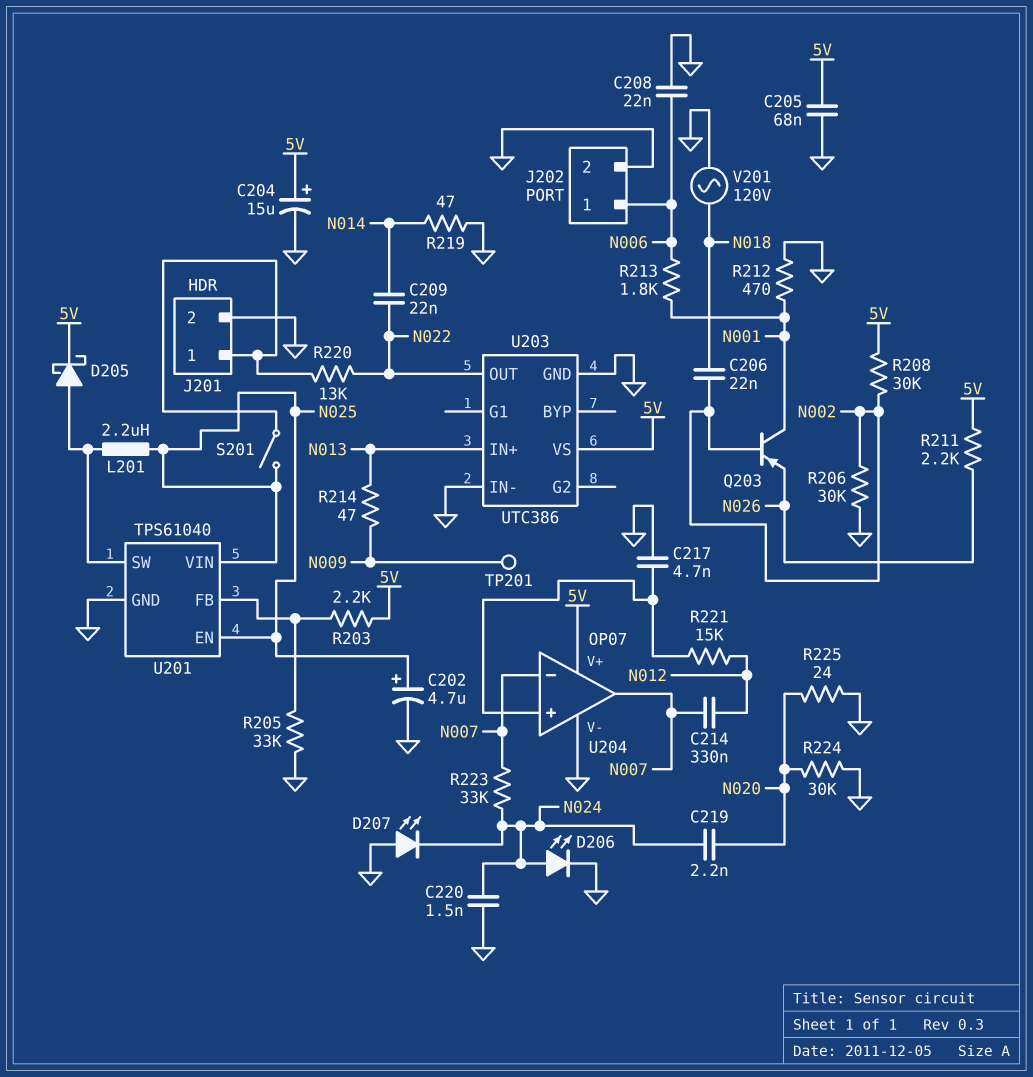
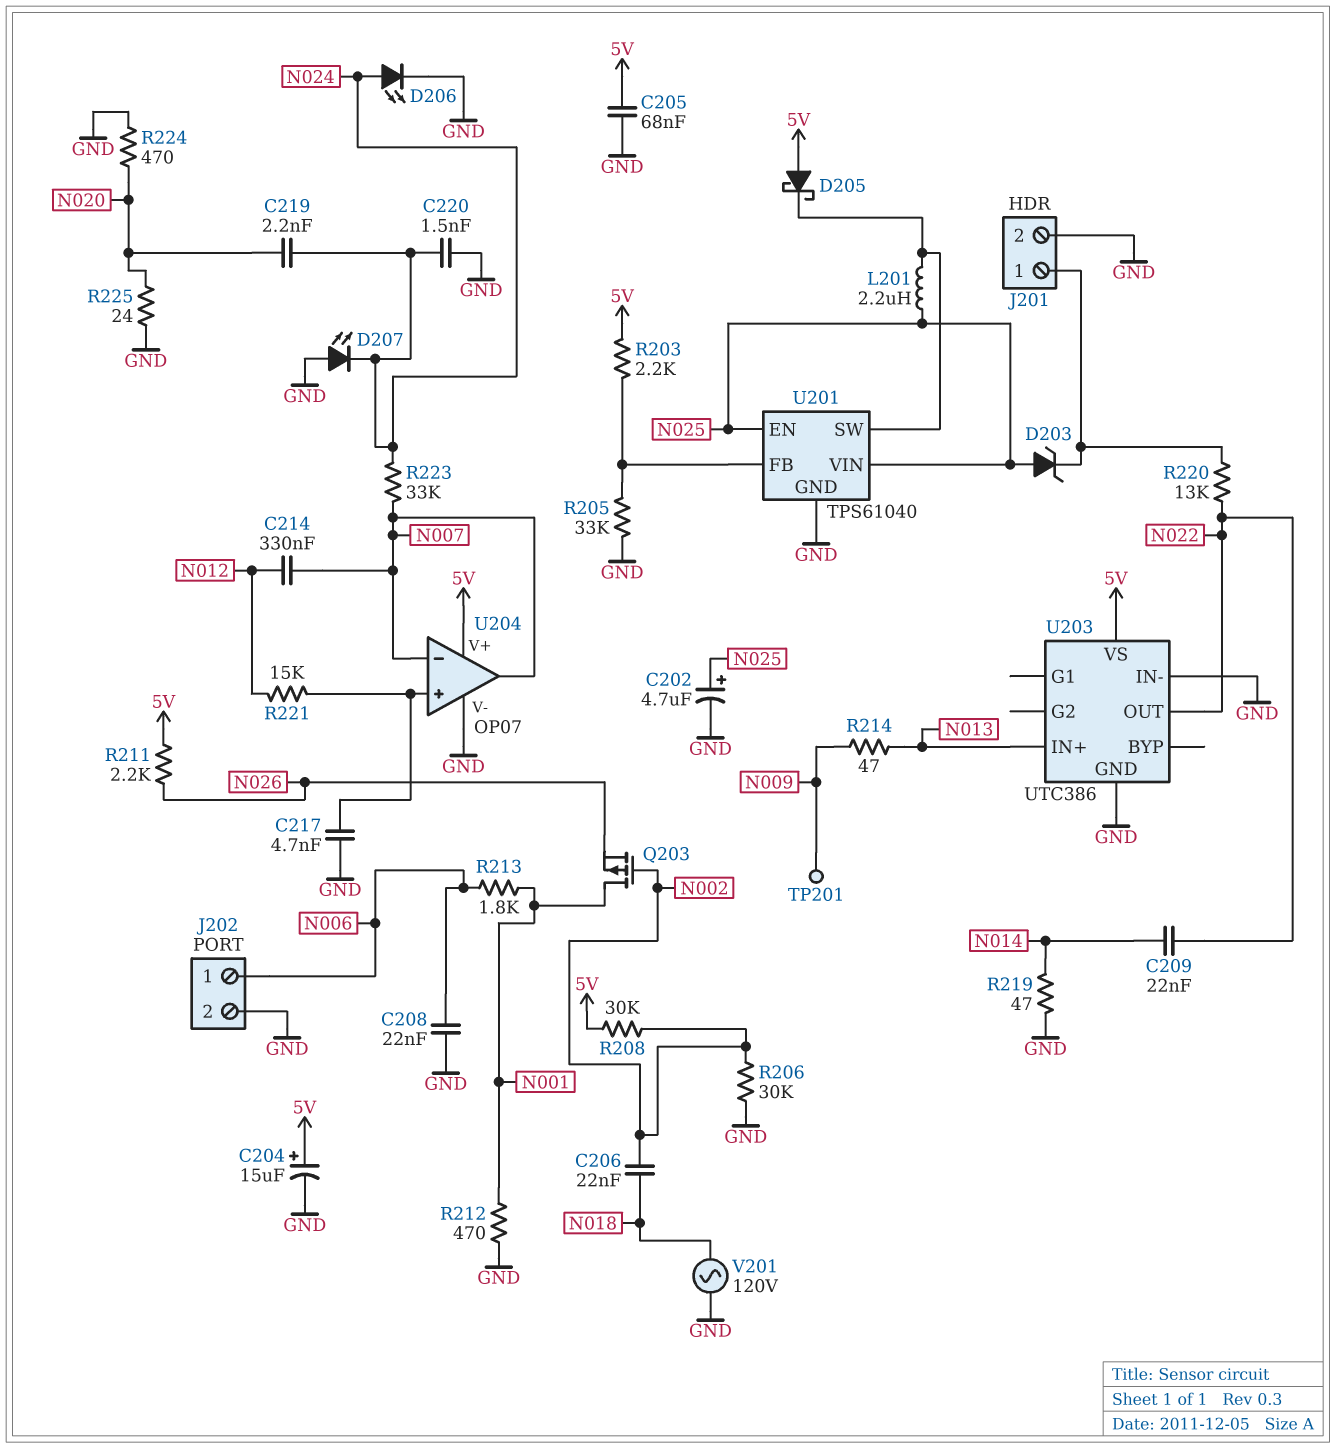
D203: none -> zener (A N025, K J201/1)
D205: schottky (A U201/SW, K 5V) -> schottky (A 5V, K U201/SW)
Q203: PNP (B N002, C N001, E N026) -> PMOS (G N002, D N001, S N026)
R224: 30k (GND, N020) -> 470 (GND, N020)
S201: switch (J201/1, N025) -> none

